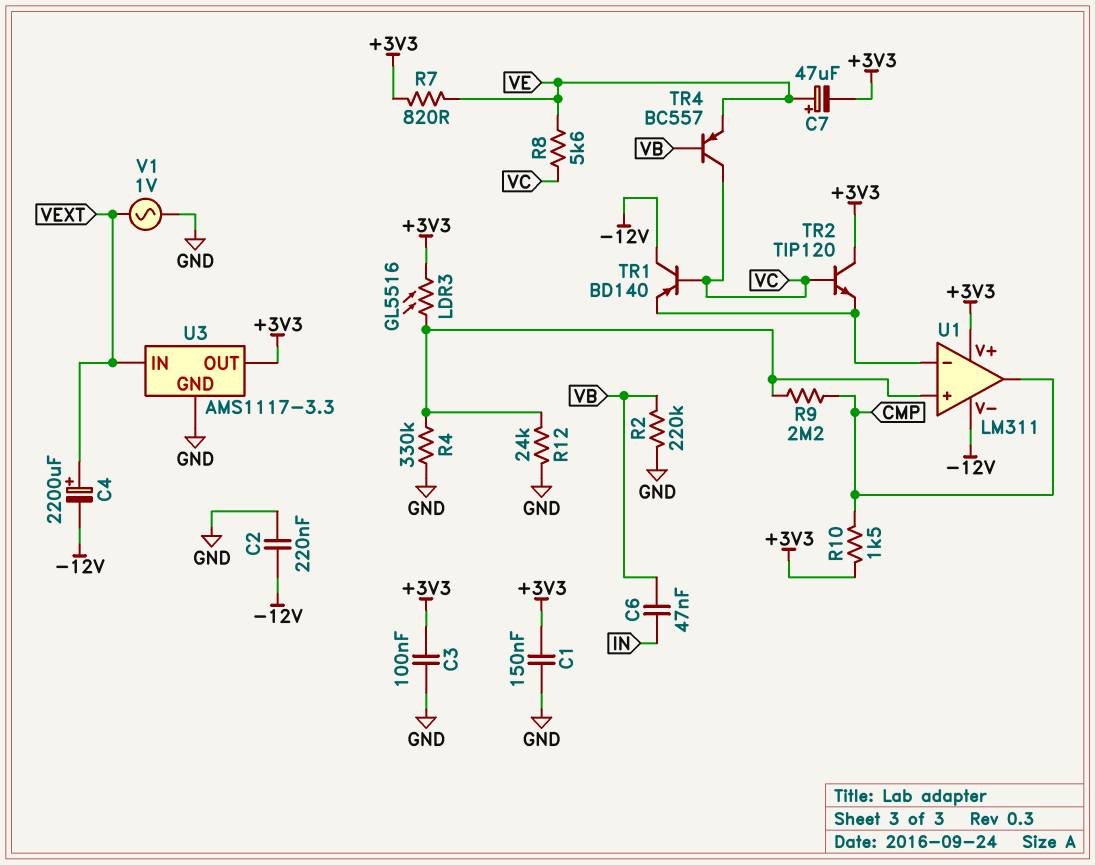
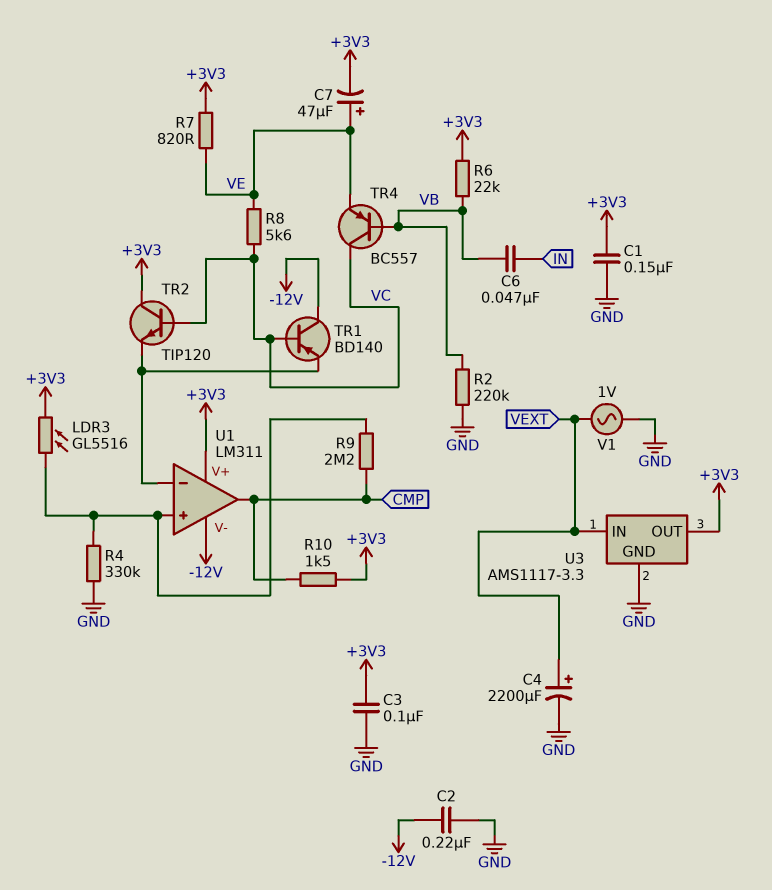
C4: 2200uF (plus VEXT, minus -12V) -> 2200uF (plus VEXT, minus GND)
R6: none -> 22k (+3V3, VB)
R12: 24k (GND, U1/in+) -> none

